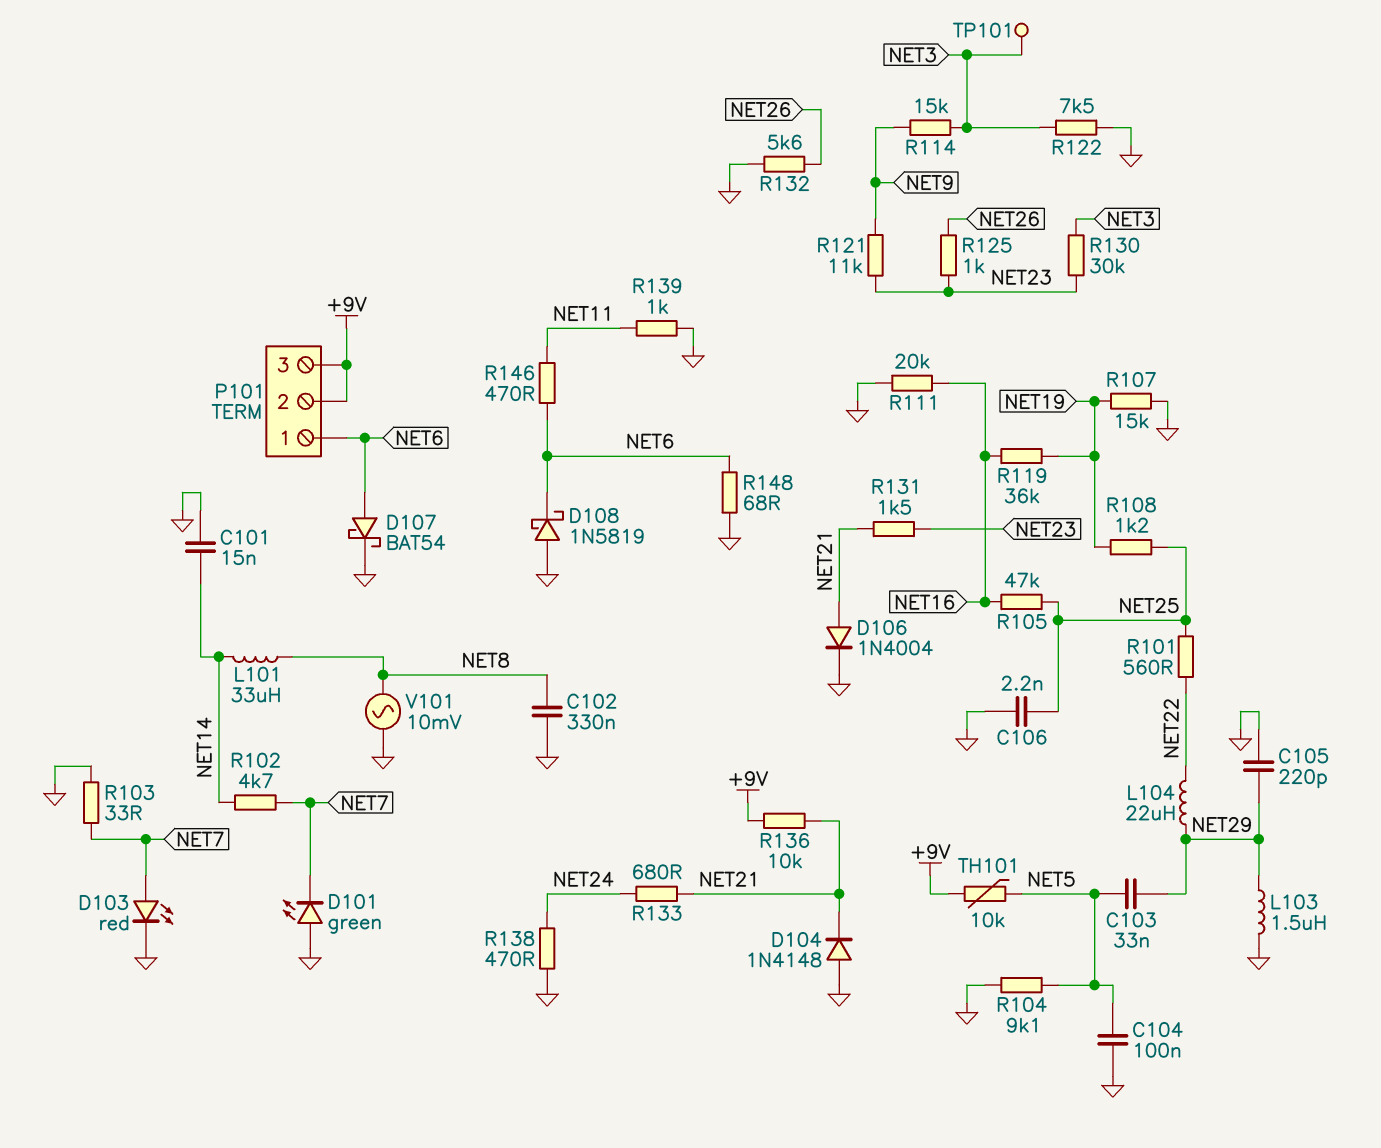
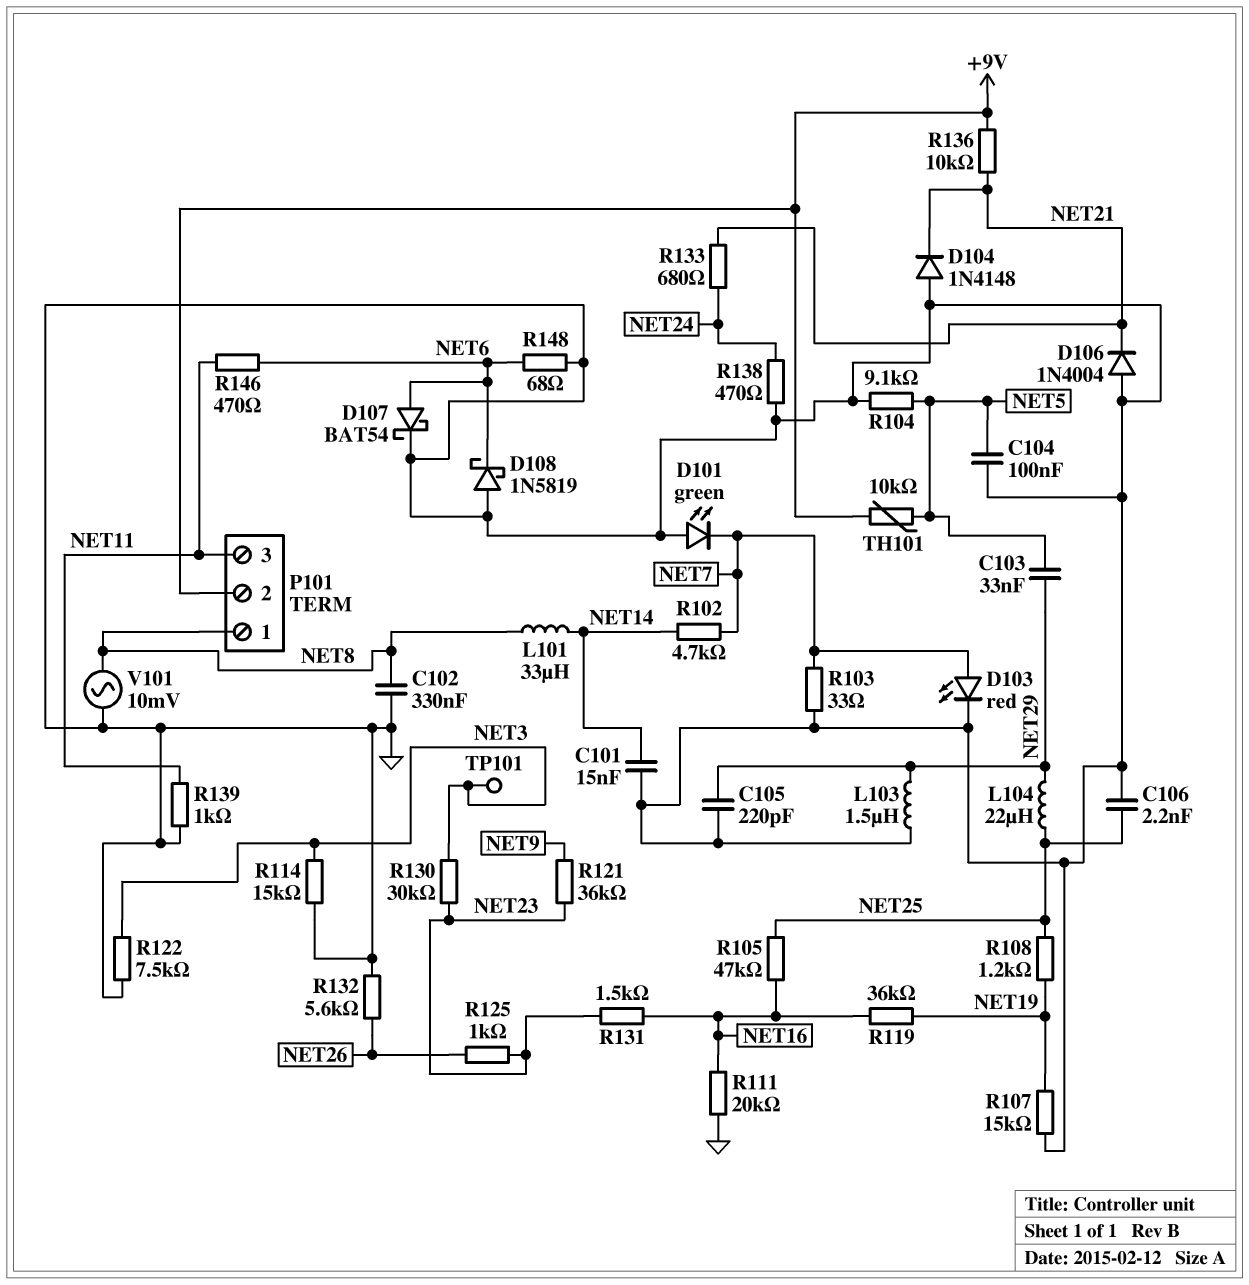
D106: diode 1N4004 (A NET21, K GND) -> diode 1N4004 (A GND, K NET21)
L104: 22uH (NET22, NET29) -> 22uH (NET25, NET29)
P101 pin 1: NET6 -> NET8
P101 pin 3: +9V -> NET11
R101: 560 (NET22, NET25) -> none
R114: 15k (NET3, NET9) -> 15k (GND, NET3)
R121: 11k (NET9, NET23) -> 36k (NET9, NET23)
R131: 1.5k (NET21, NET23) -> 1.5k (NET16, NET23)

